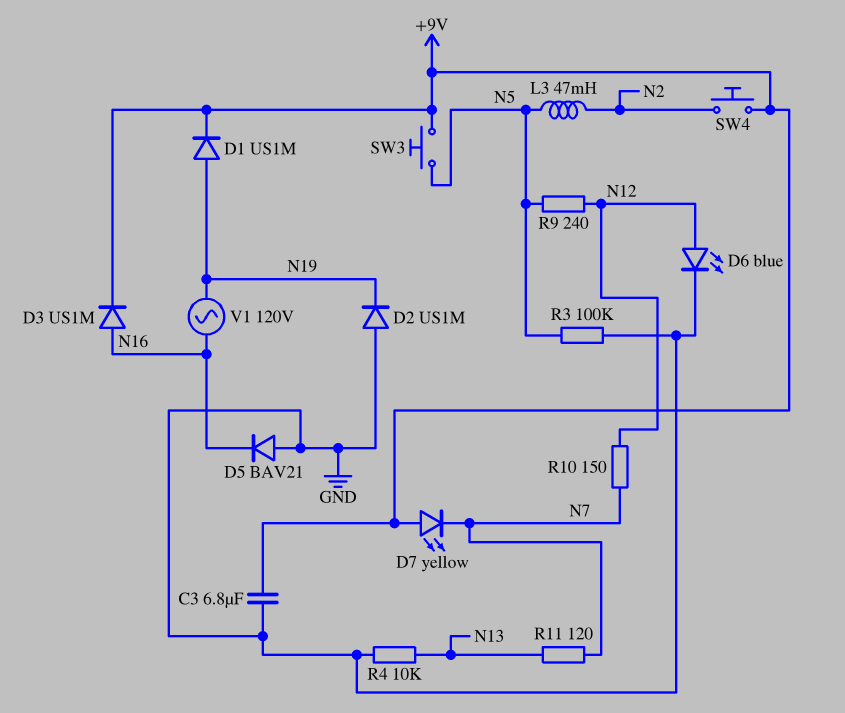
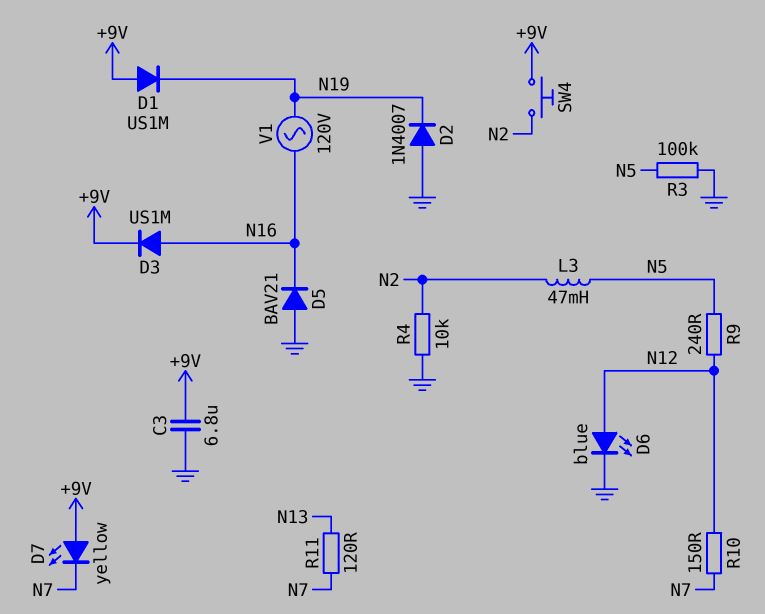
D1: diode US1M (A N19, K +9V) -> diode US1M (A +9V, K N19)
D2: diode US1M (A GND, K N19) -> diode 1N4007 (A GND, K N19)
R4: 10k (GND, N13) -> 10k (GND, N2)
SW3: button (+9V, N5) -> none

